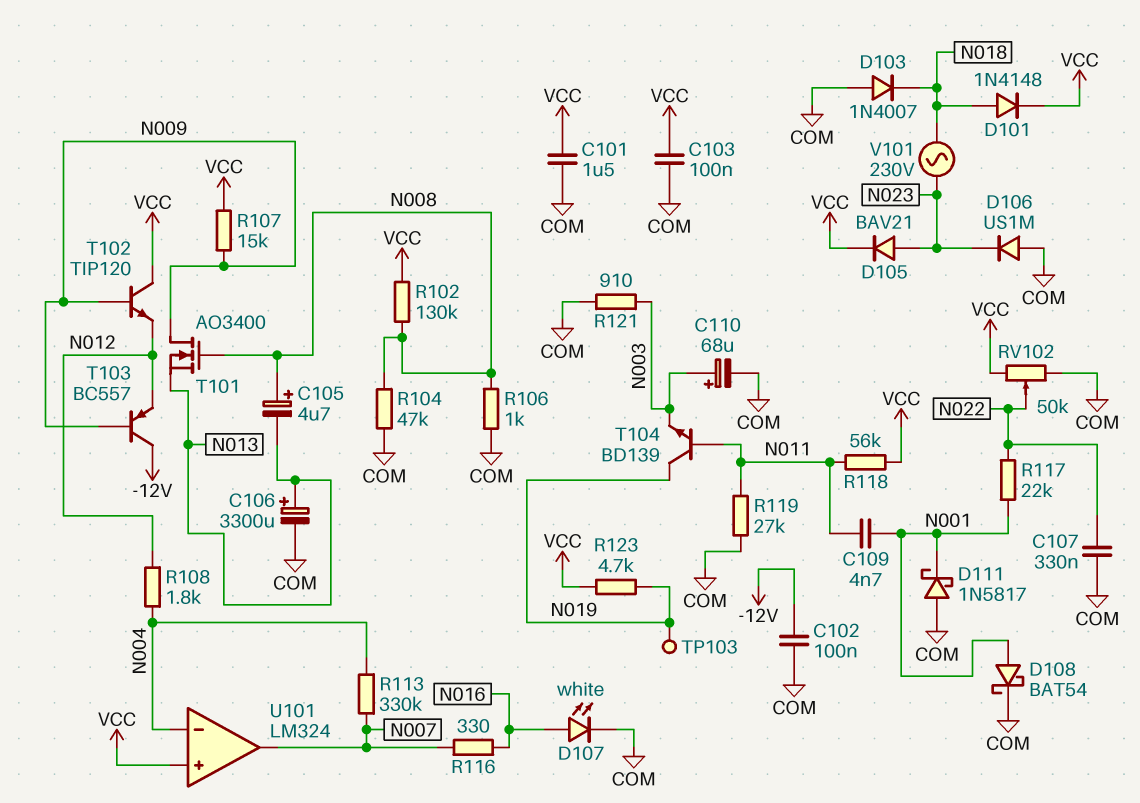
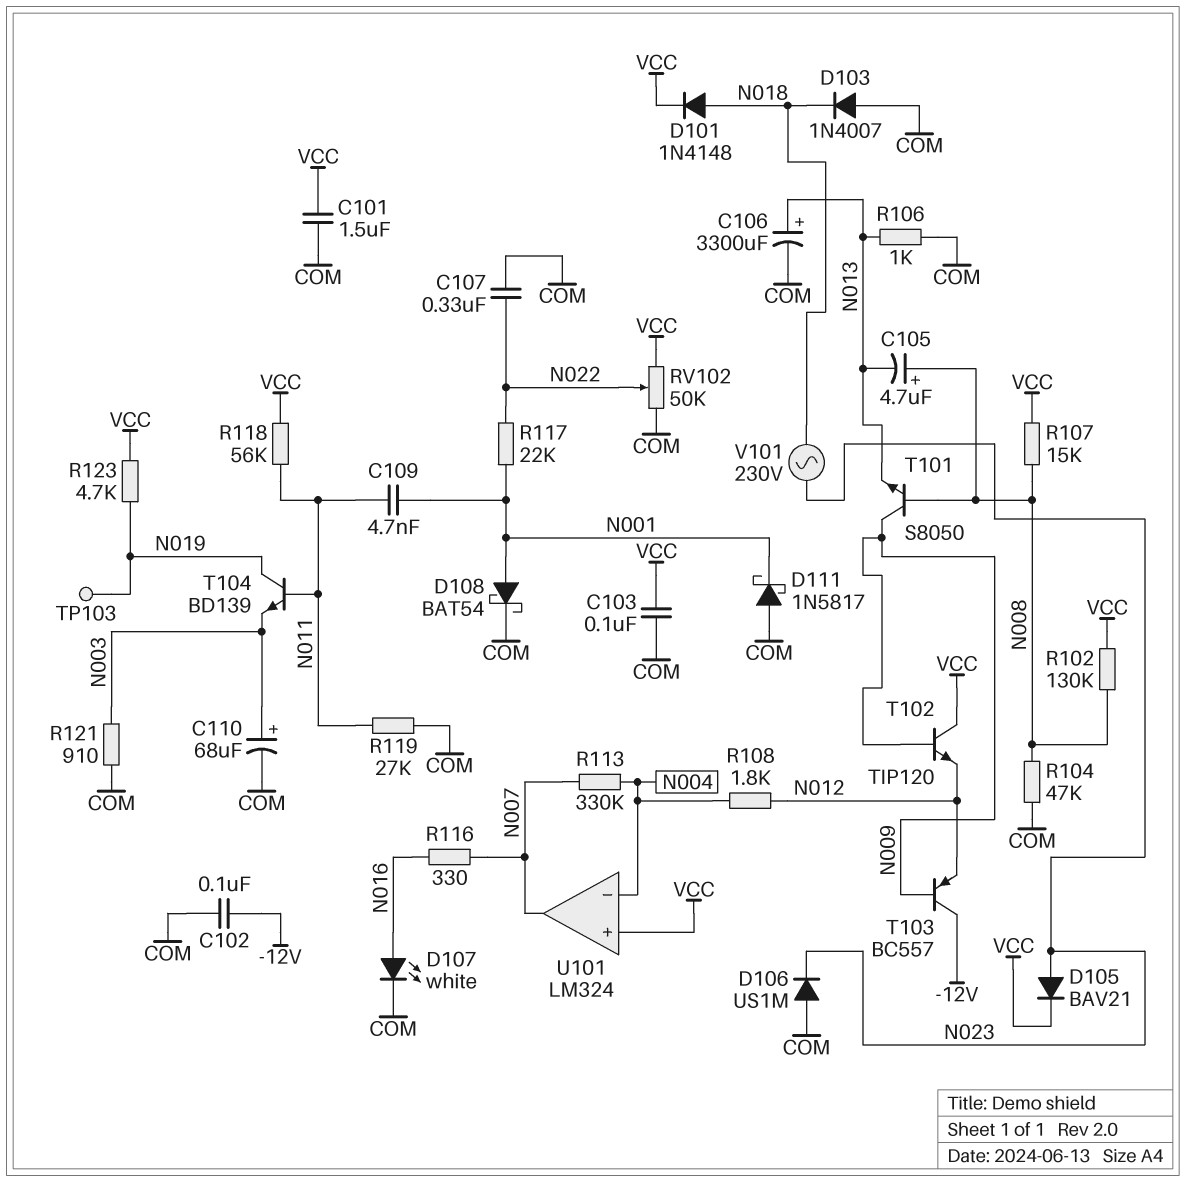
R106: 1k (COM, N008) -> 1k (COM, N013)
R107: 15k (N009, VCC) -> 15k (N008, VCC)
T101: NMOS AO3400 (G N008, D N009, S N013) -> NPN S8050 (B N008, C N009, E N013)

